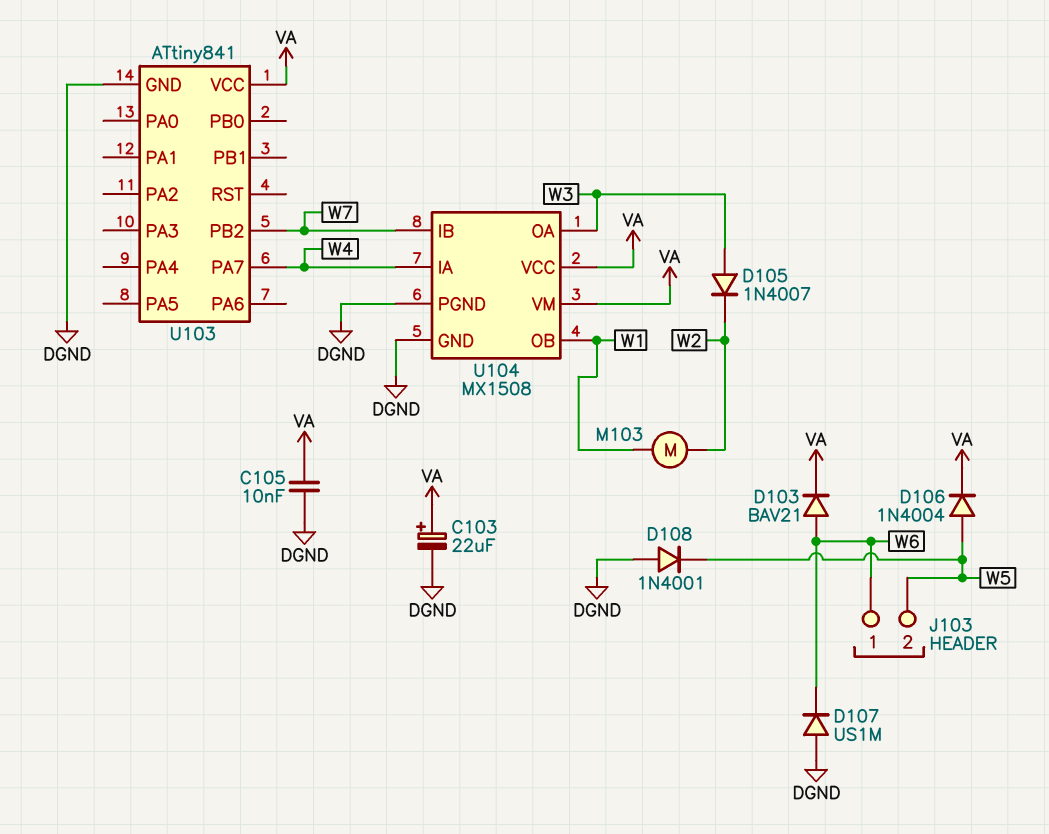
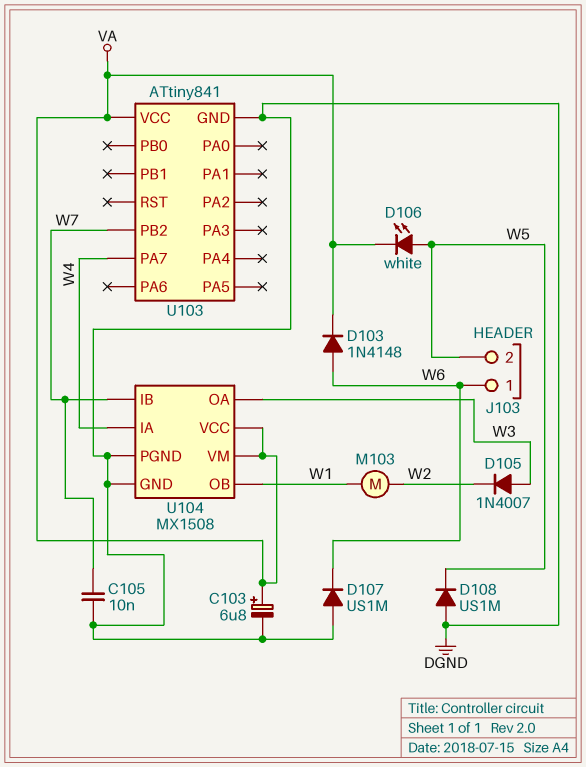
C103: 22uF (plus VA, minus DGND) -> 6.8uF (plus VA, minus DGND)
C105: 10nF (DGND, VA) -> 10nF (DGND, W7)
D103: diode BAV21 (A W6, K VA) -> diode 1N4148 (A W6, K VA)
D106: diode 1N4004 (A W5, K VA) -> LED white (A W5, K VA)
D108: diode 1N4001 (A DGND, K W5) -> diode US1M (A DGND, K W5)

